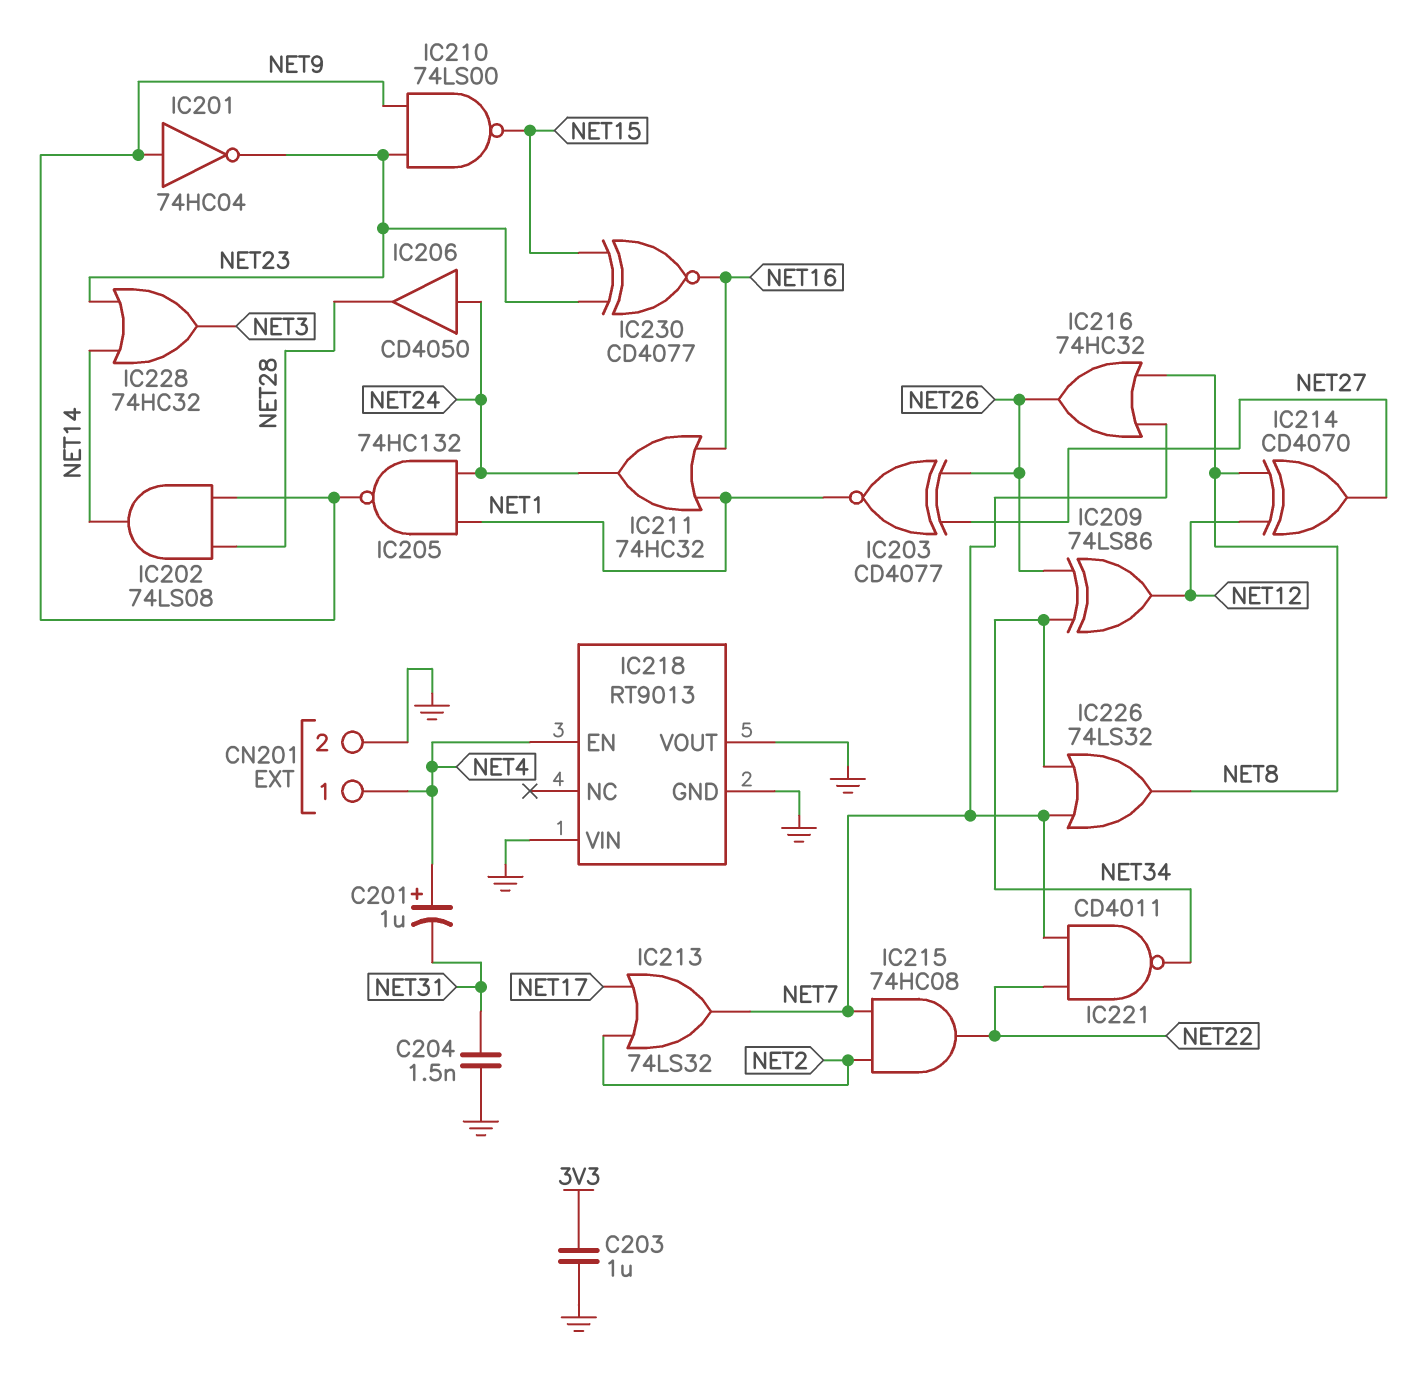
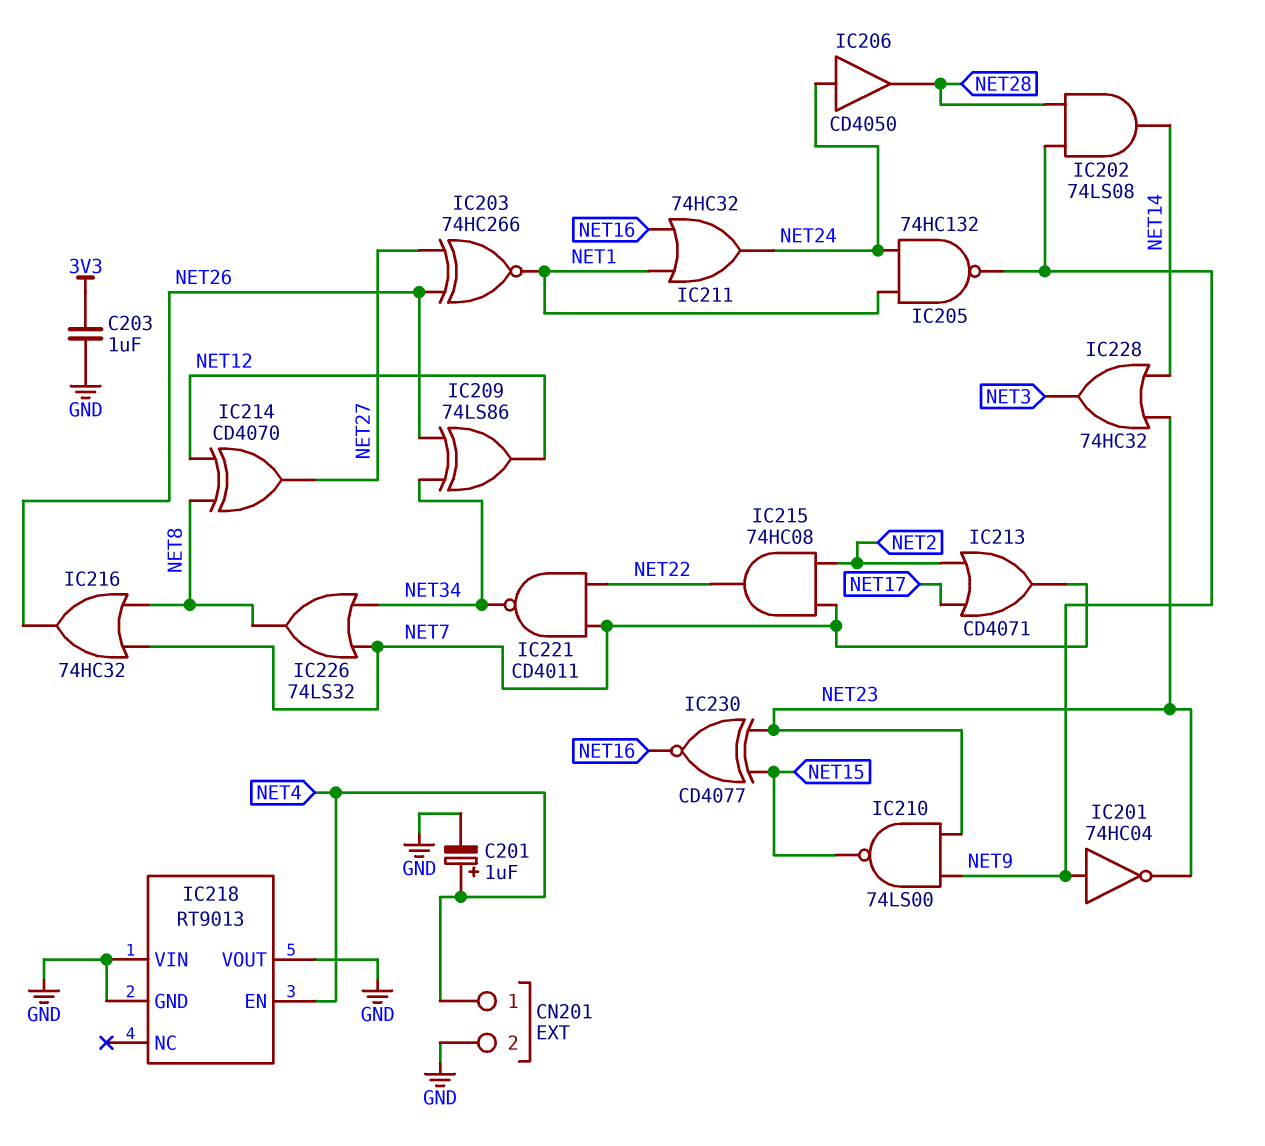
C201: 1uF (plus NET4, minus NET31) -> 1uF (plus NET4, minus GND)
C204: 1.5nF (GND, NET31) -> none
IC203: XNOR CD4077 (in NET26, in NET27, out NET1) -> XNOR 74HC266 (in NET26, in NET27, out NET1)
IC213: OR 74LS32 (in NET2, in NET17, out NET7) -> OR CD4071 (in NET2, in NET17, out NET7)

